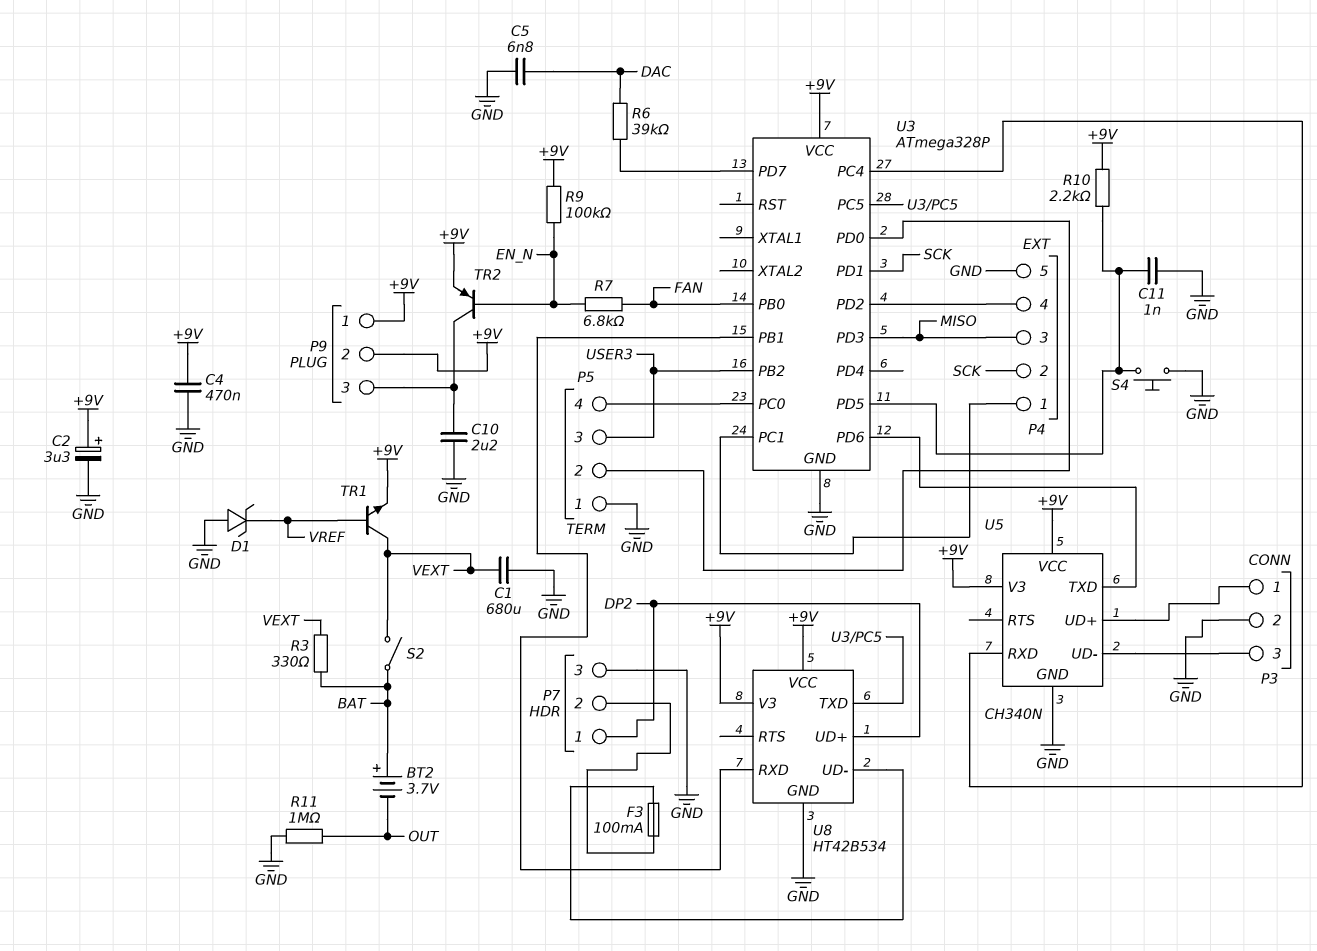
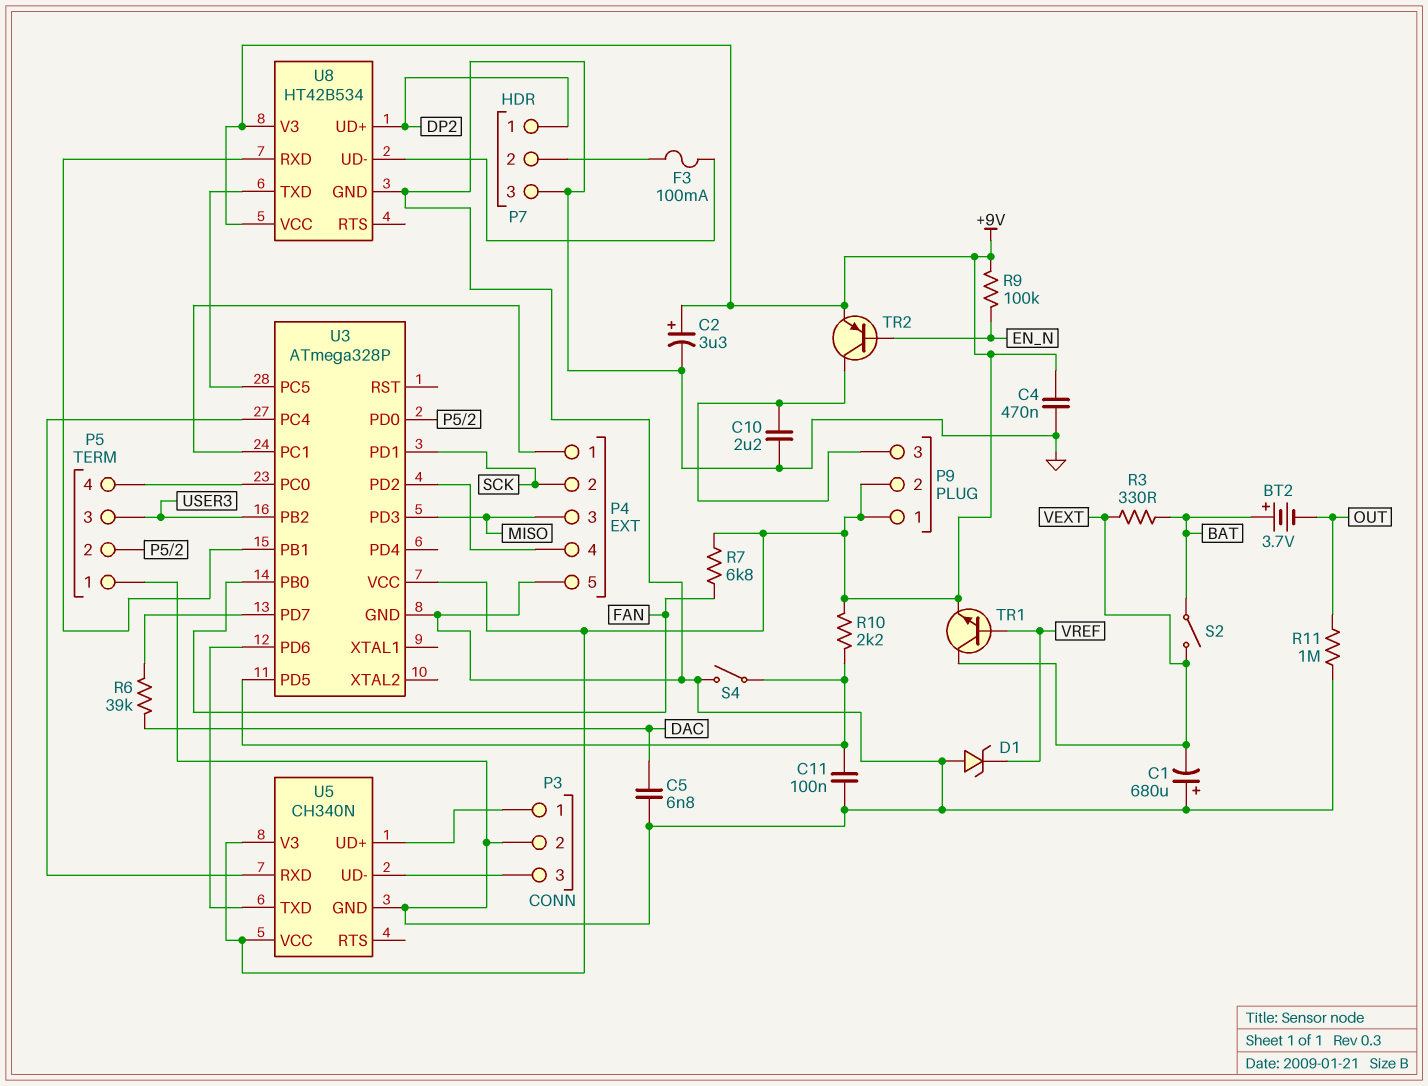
C1: 680uF (GND, VEXT) -> 680uF (plus GND, minus VEXT)
C11: 1nF (GND, U3/PD5) -> 100nF (GND, U3/PD5)
R7: 6.8k (EN_N, FAN) -> 6.8k (+9V, FAN)
S4: button (GND, U3/PD5) -> switch (GND, U3/PD5)

